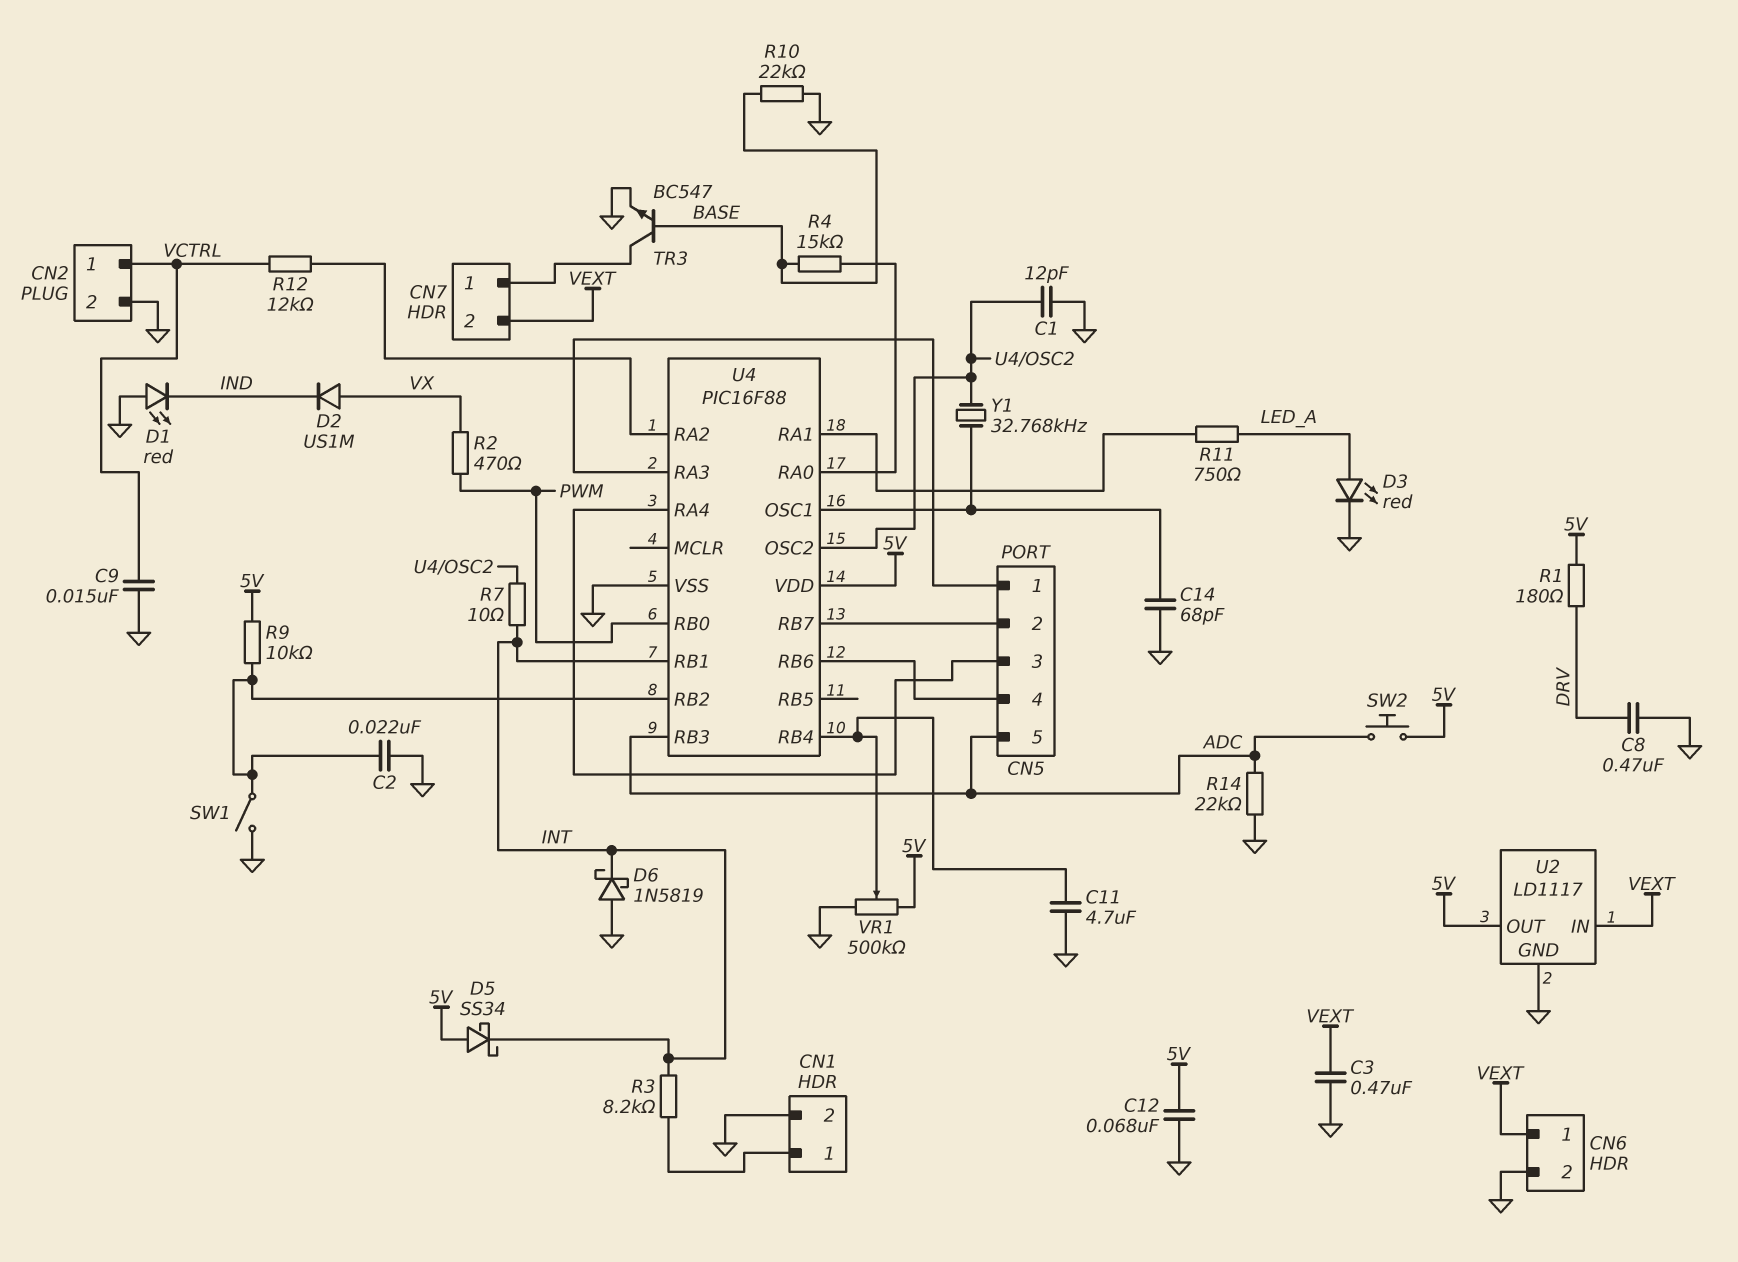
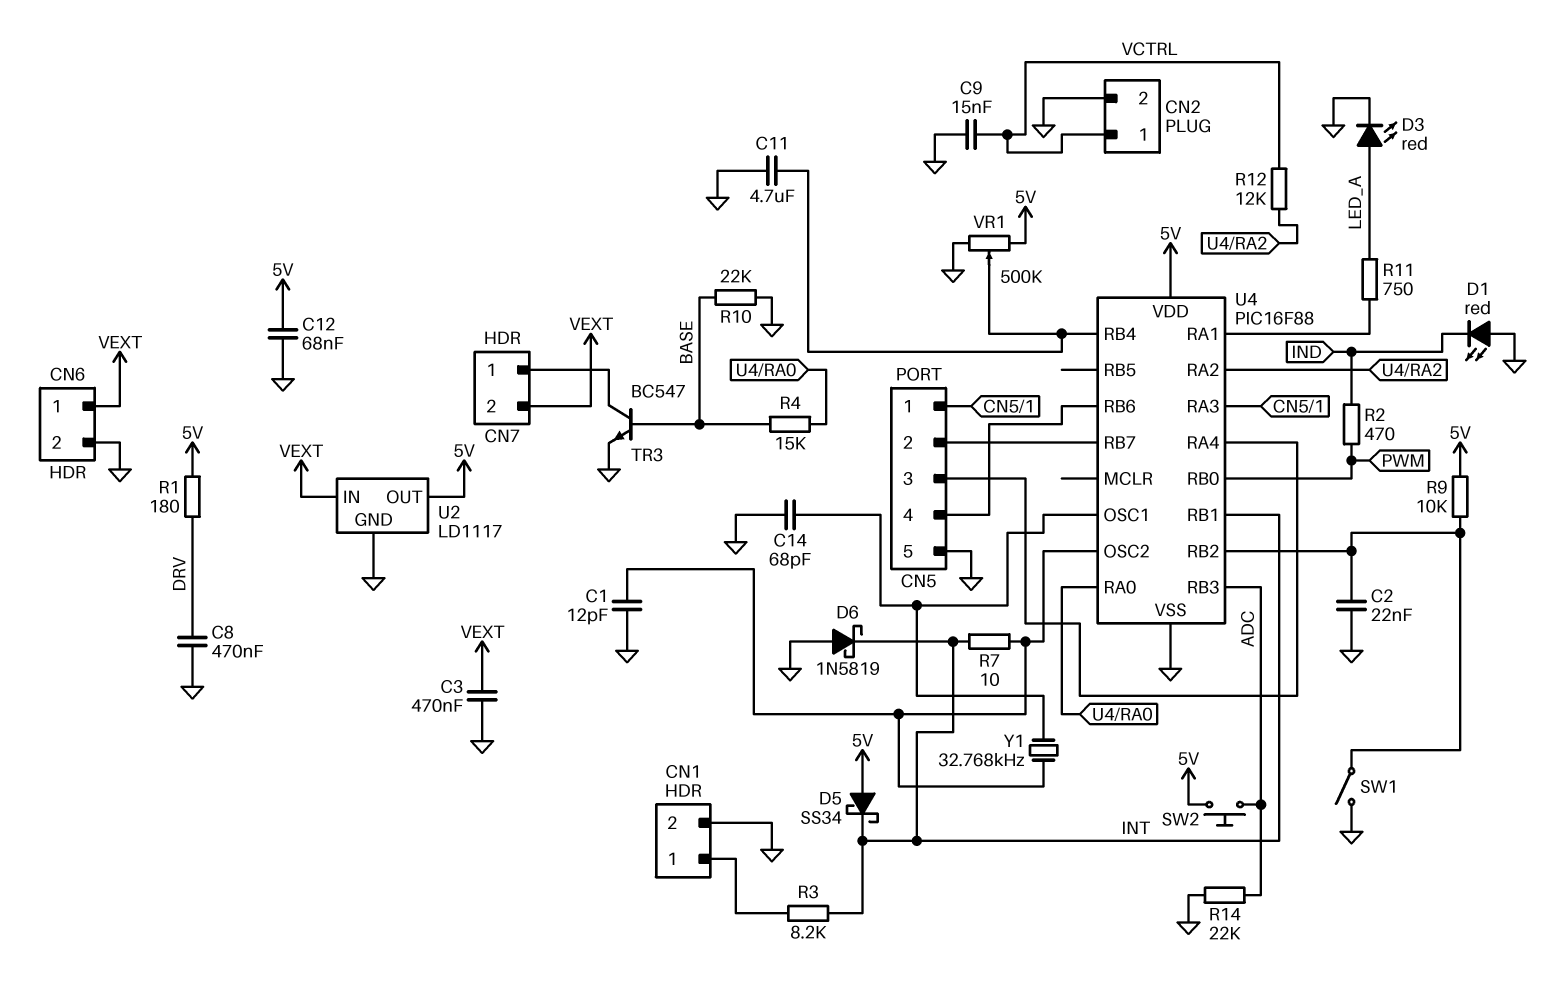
CN5 pin 5: ADC -> GND
D2: diode US1M (A VX, K IND) -> none
R2: 470 (PWM, VX) -> 470 (IND, PWM)

